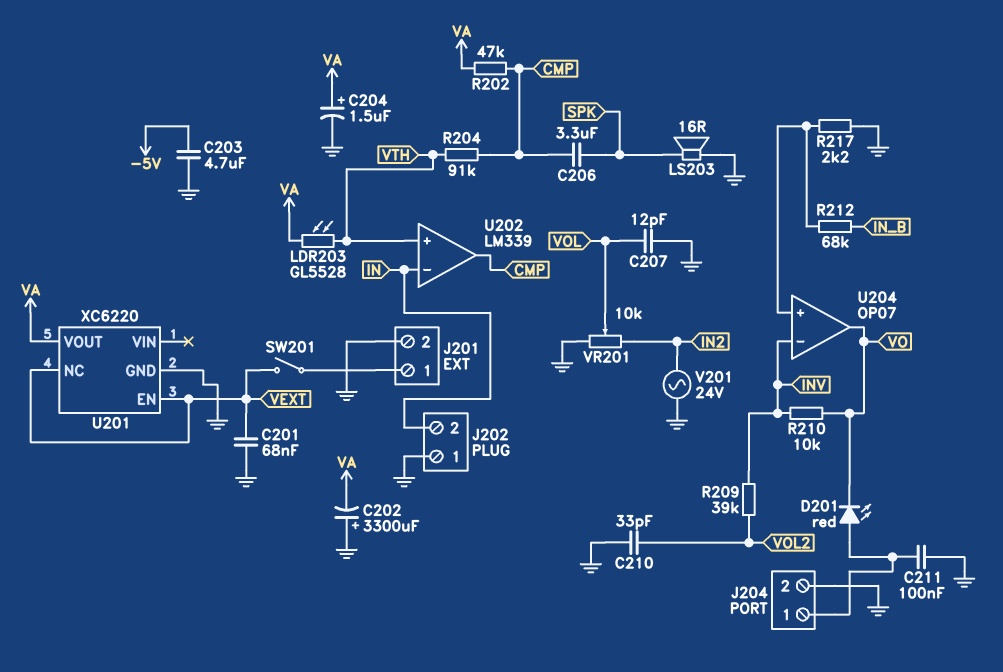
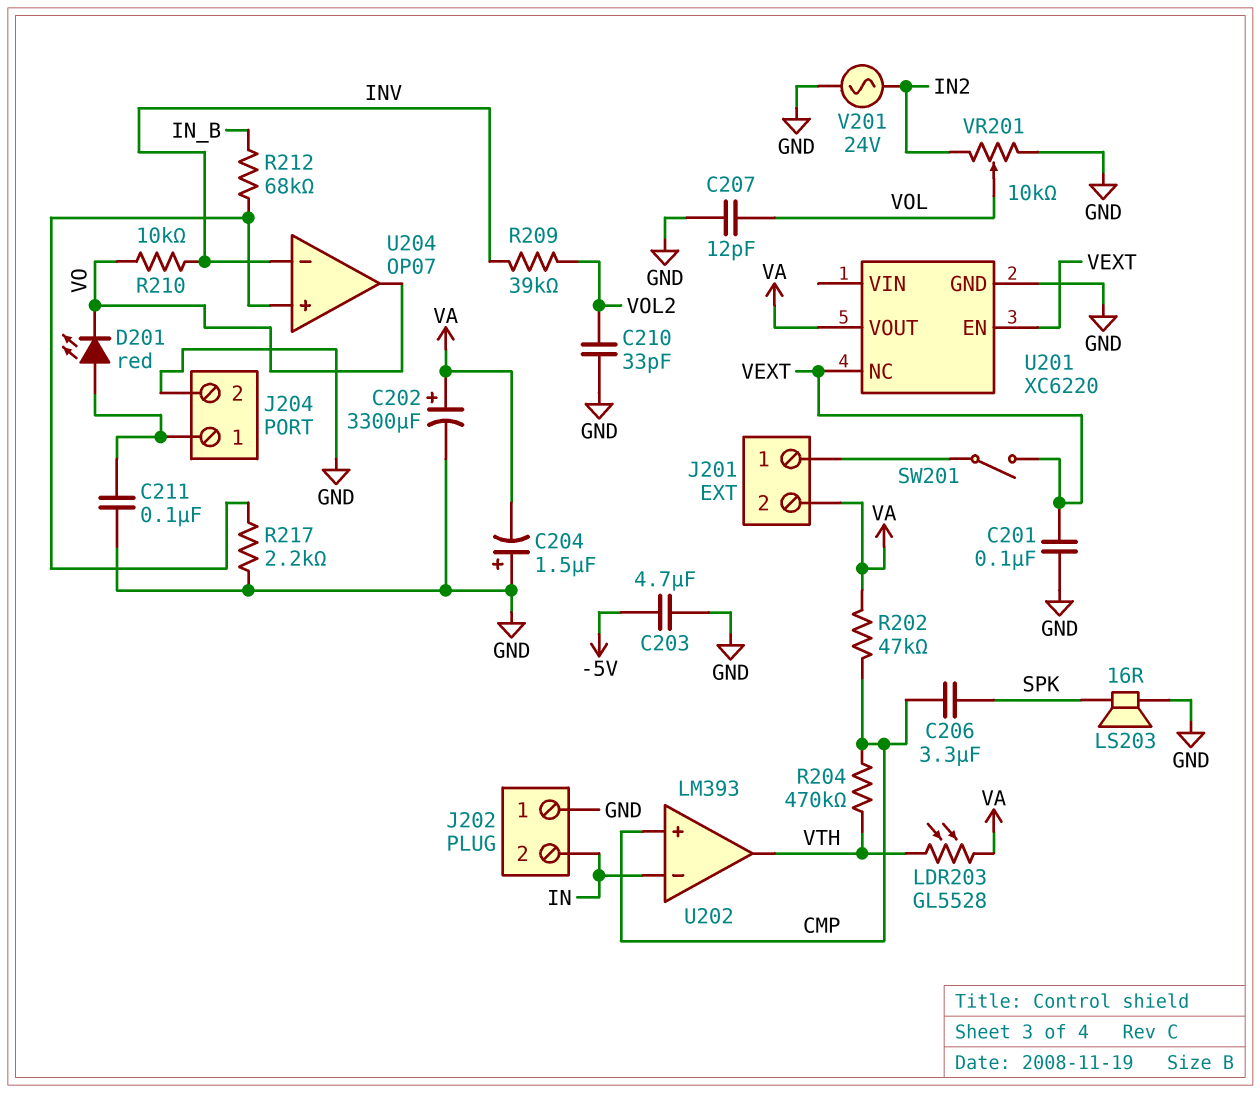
C201: 68nF (GND, VEXT) -> 100nF (GND, VEXT)
C202: 3300uF (plus GND, minus VA) -> 3300uF (plus VA, minus GND)
C204: 1.5uF (plus VA, minus GND) -> 1.5uF (plus GND, minus VA)
J201 pin 2: GND -> VA
R204: 91k (CMP, VTH) -> 470k (CMP, VTH)
U202: LM339 -> LM393
U202 pin in+: VTH -> CMP
U202 pin out: CMP -> VTH

